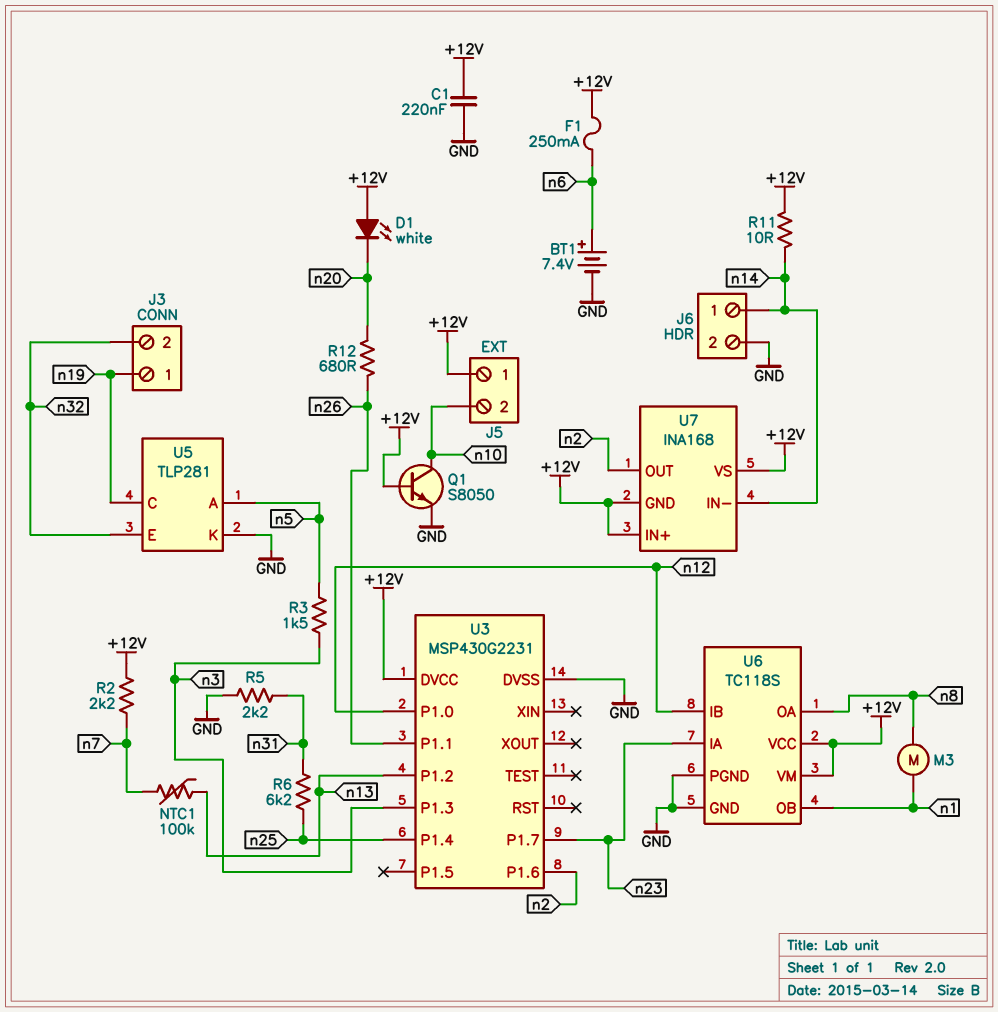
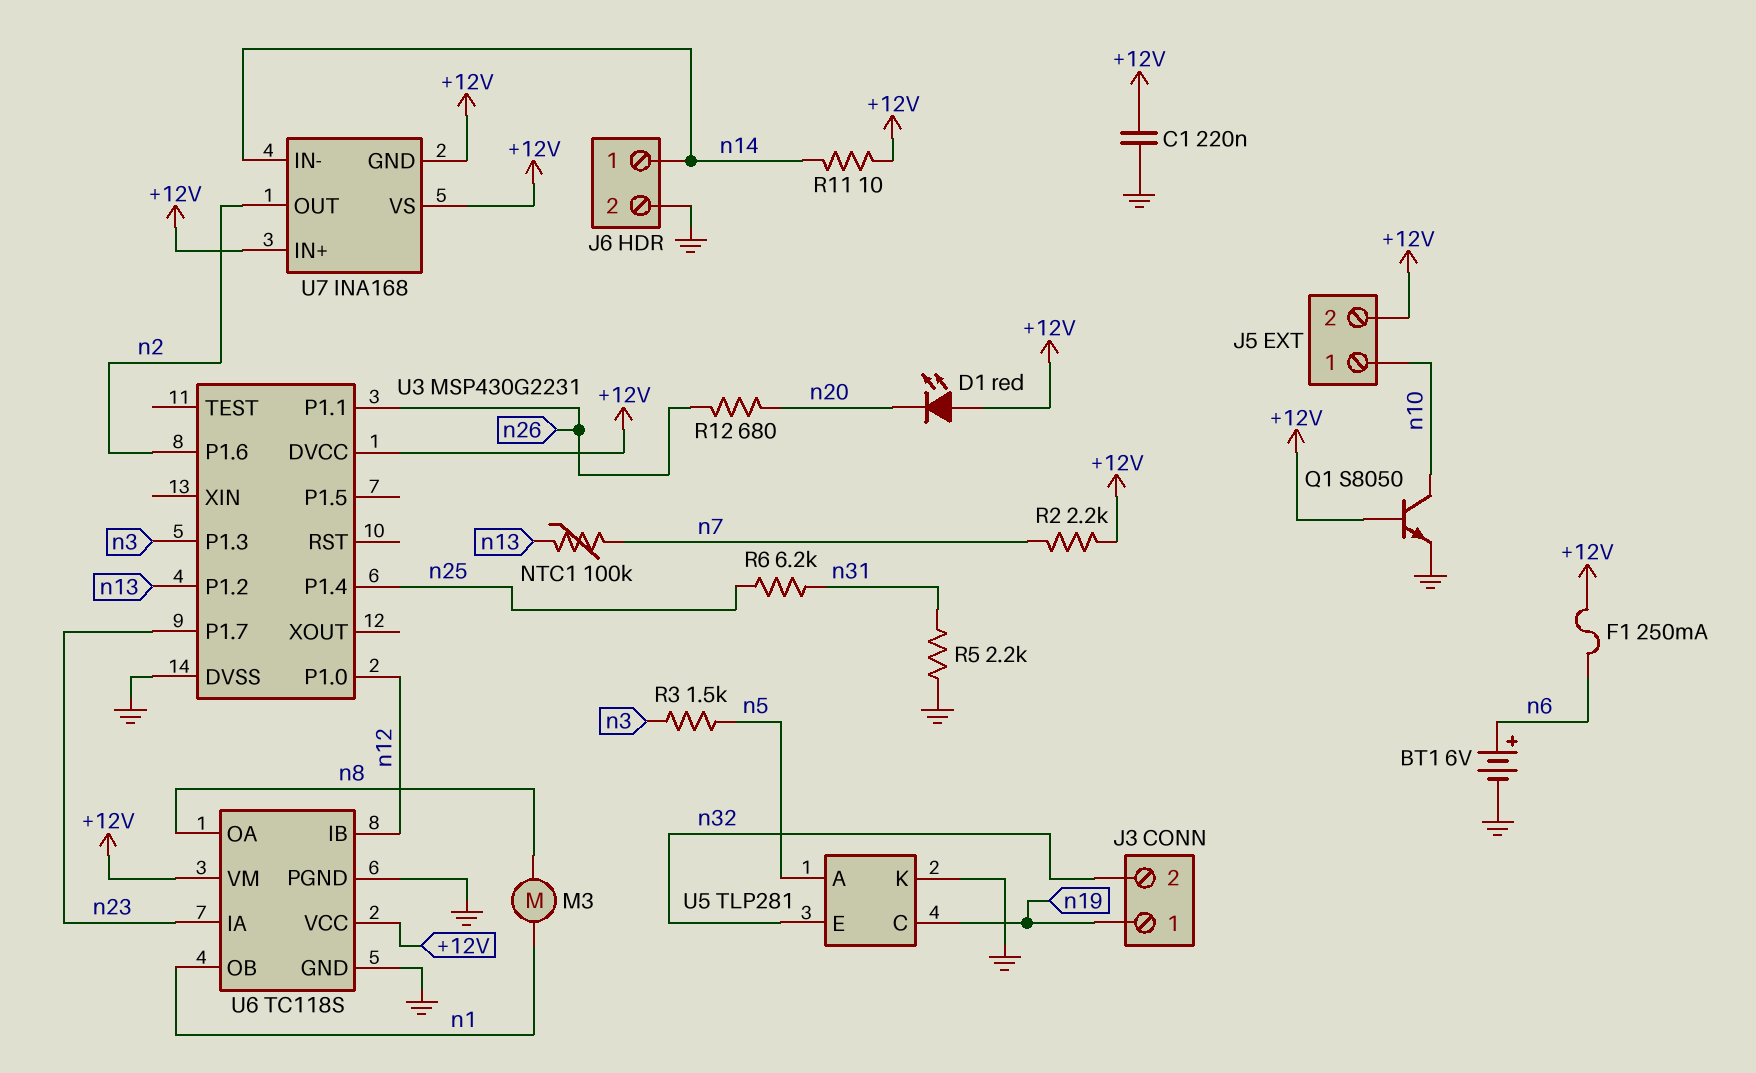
BT1: 7.4V (plus n6, minus GND) -> 6V (plus n6, minus GND)
D1: LED white (A +12V, K n20) -> LED red (A +12V, K n20)
J5 pin 1: +12V -> n10
J5 pin 2: n10 -> +12V

